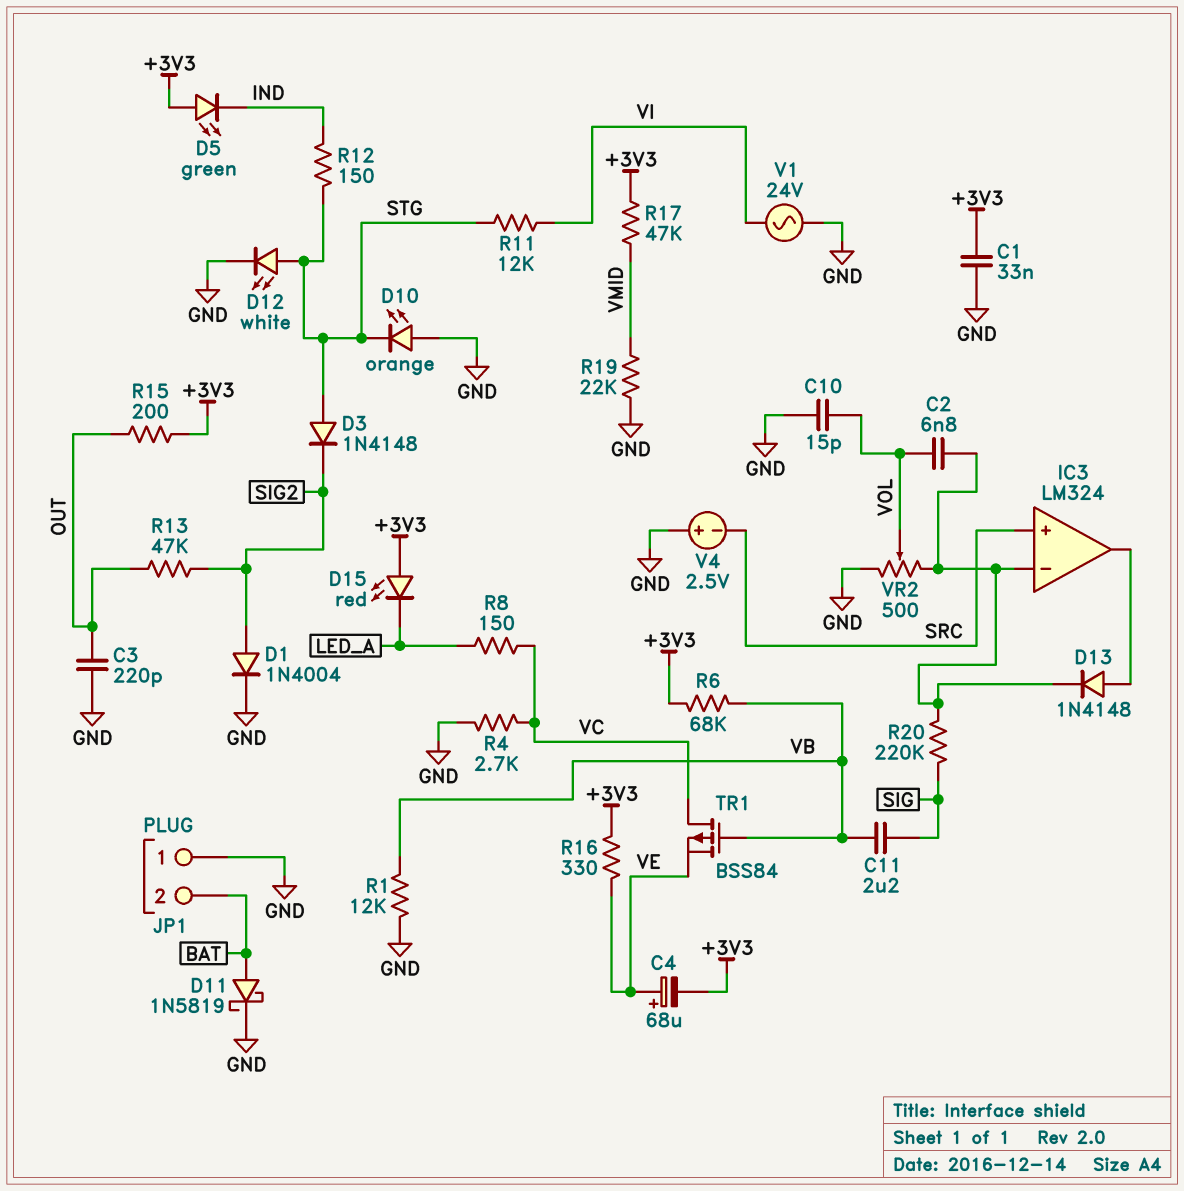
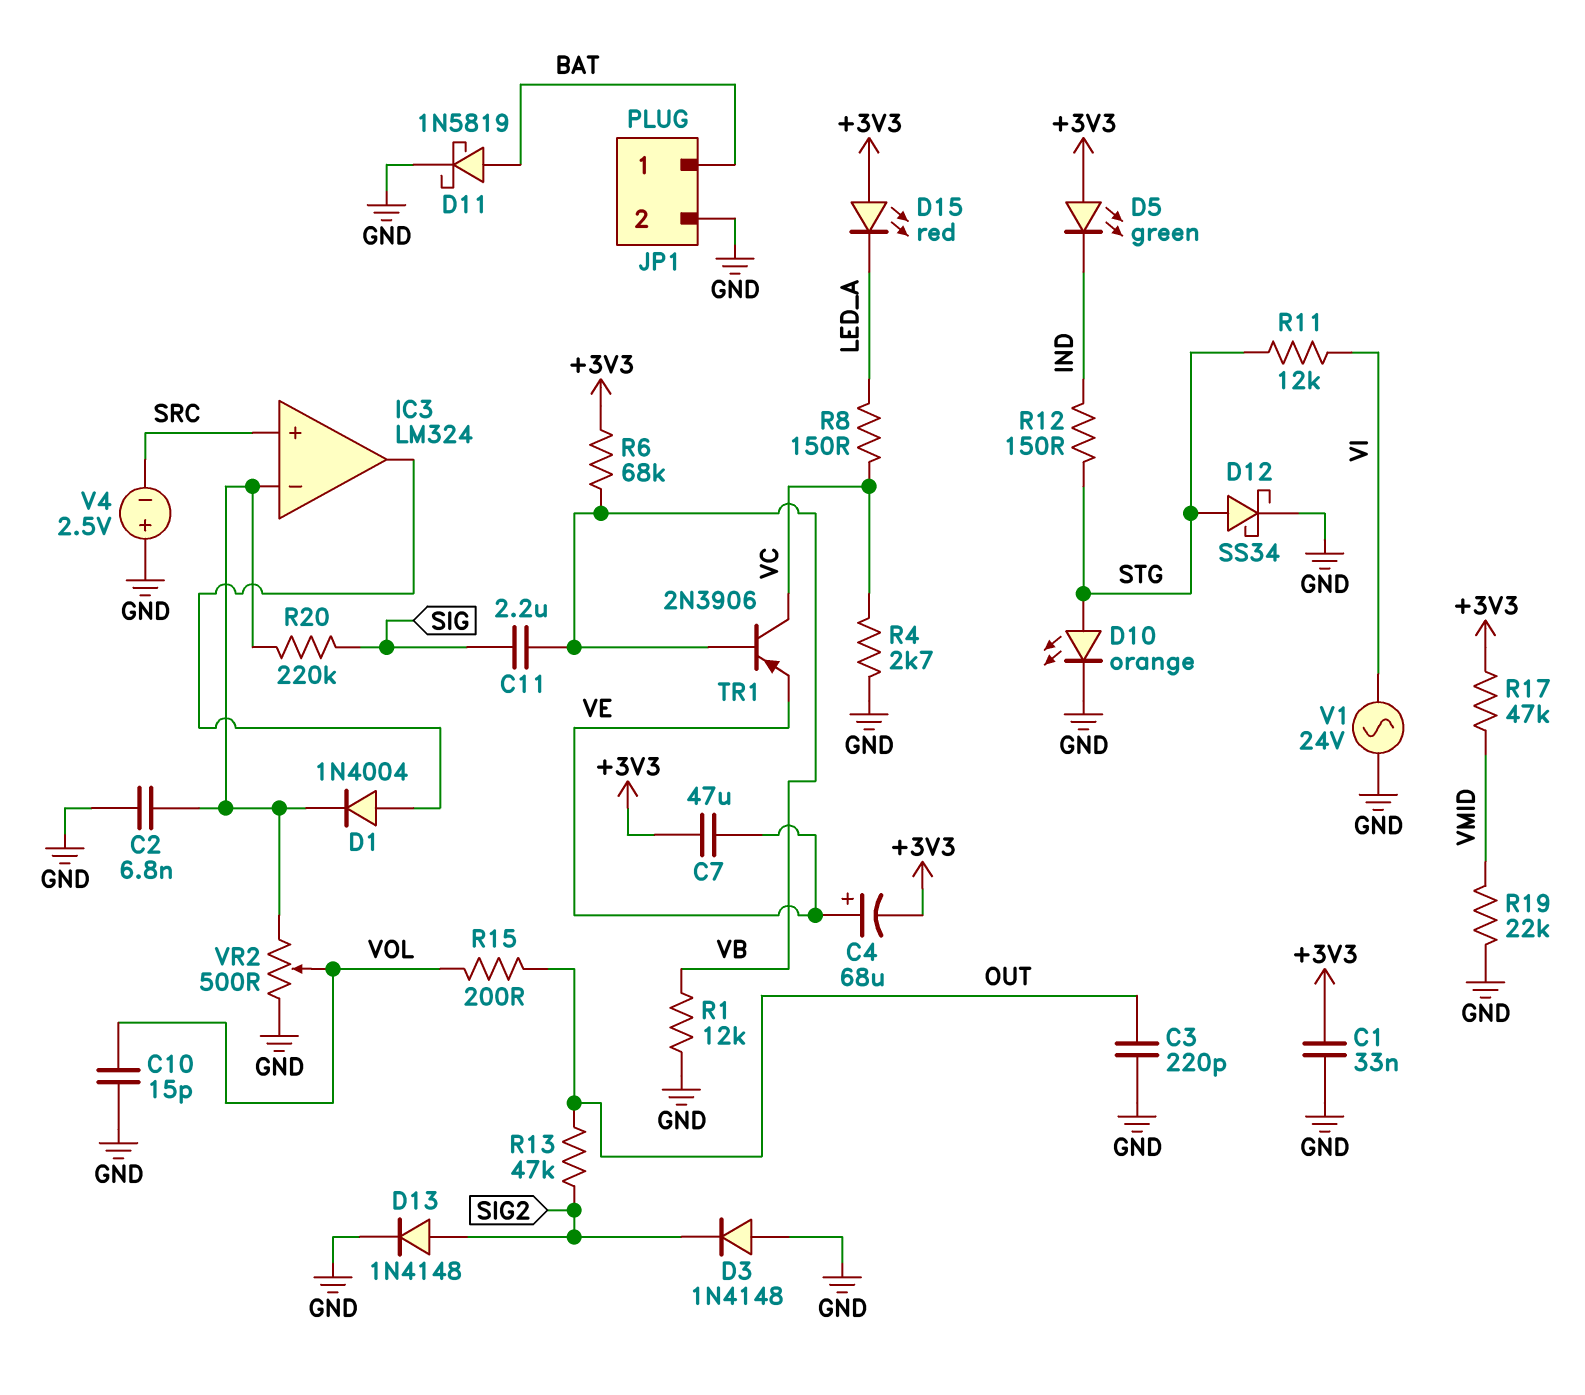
C2: 6.8nF (IC3/in-, VOL) -> 6.8nF (GND, IC3/in-)
C7: none -> 47uF (+3V3, VE)
D1: diode 1N4004 (A SIG2, K GND) -> diode 1N4004 (A IC3/out, K IC3/in-)
D3: diode 1N4148 (A STG, K SIG2) -> diode 1N4148 (A GND, K SIG2)
D10: LED orange (A GND, K STG) -> LED orange (A STG, K GND)
D12: LED white (A STG, K GND) -> schottky SS34 (A STG, K GND)
D13: diode 1N4148 (A IC3/out, K IC3/in-) -> diode 1N4148 (A SIG2, K GND)
JP1 pin 1: GND -> BAT
JP1 pin 2: BAT -> GND
R15: 200 (+3V3, OUT) -> 200 (OUT, VOL)
R16: 330 (+3V3, VE) -> none
TR1: PMOS BSS84 (G VB, D VC, S VE) -> PNP 2N3906 (B VB, C VC, E VE)

